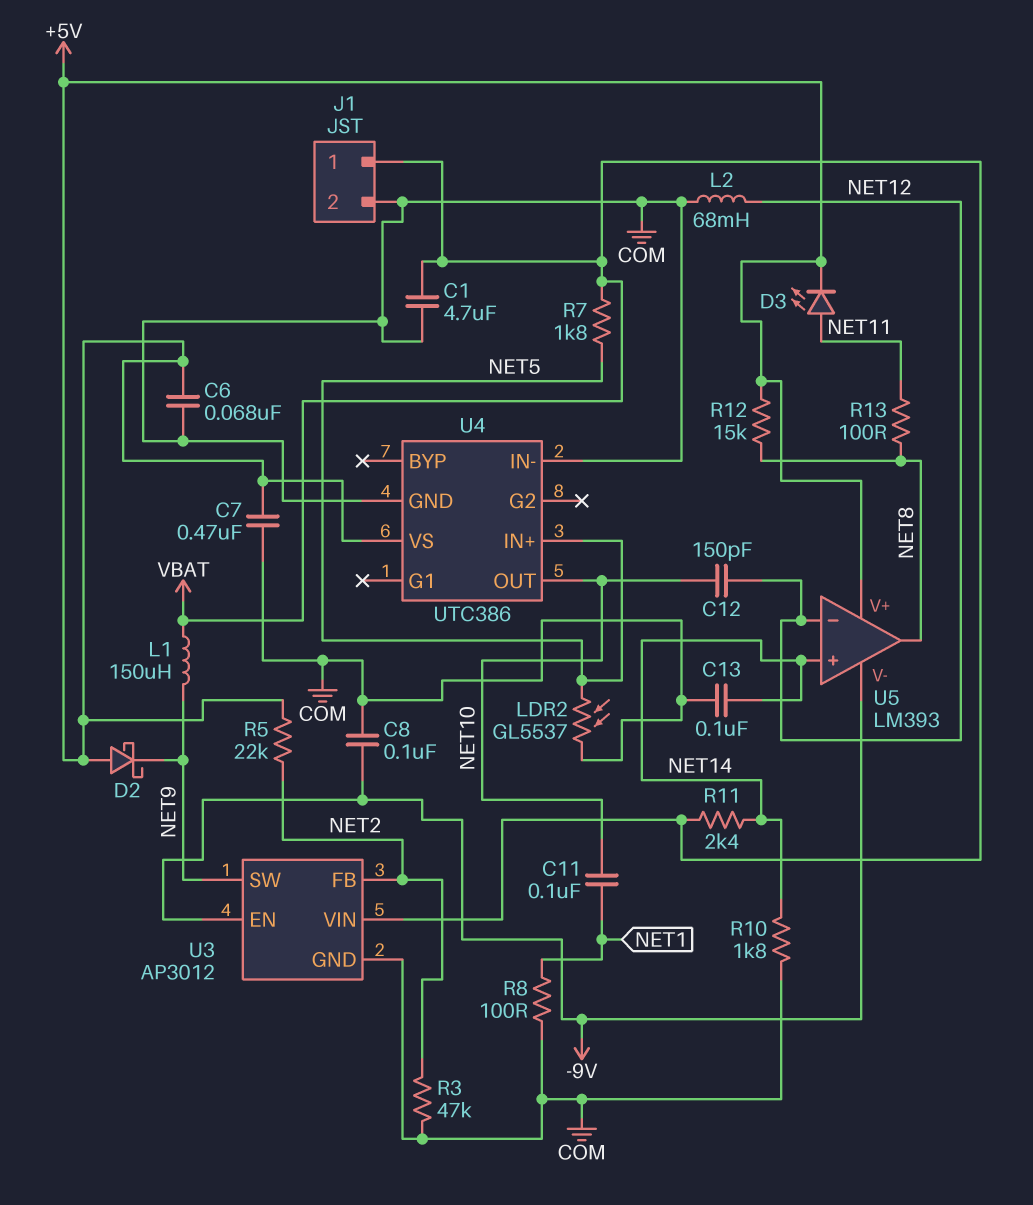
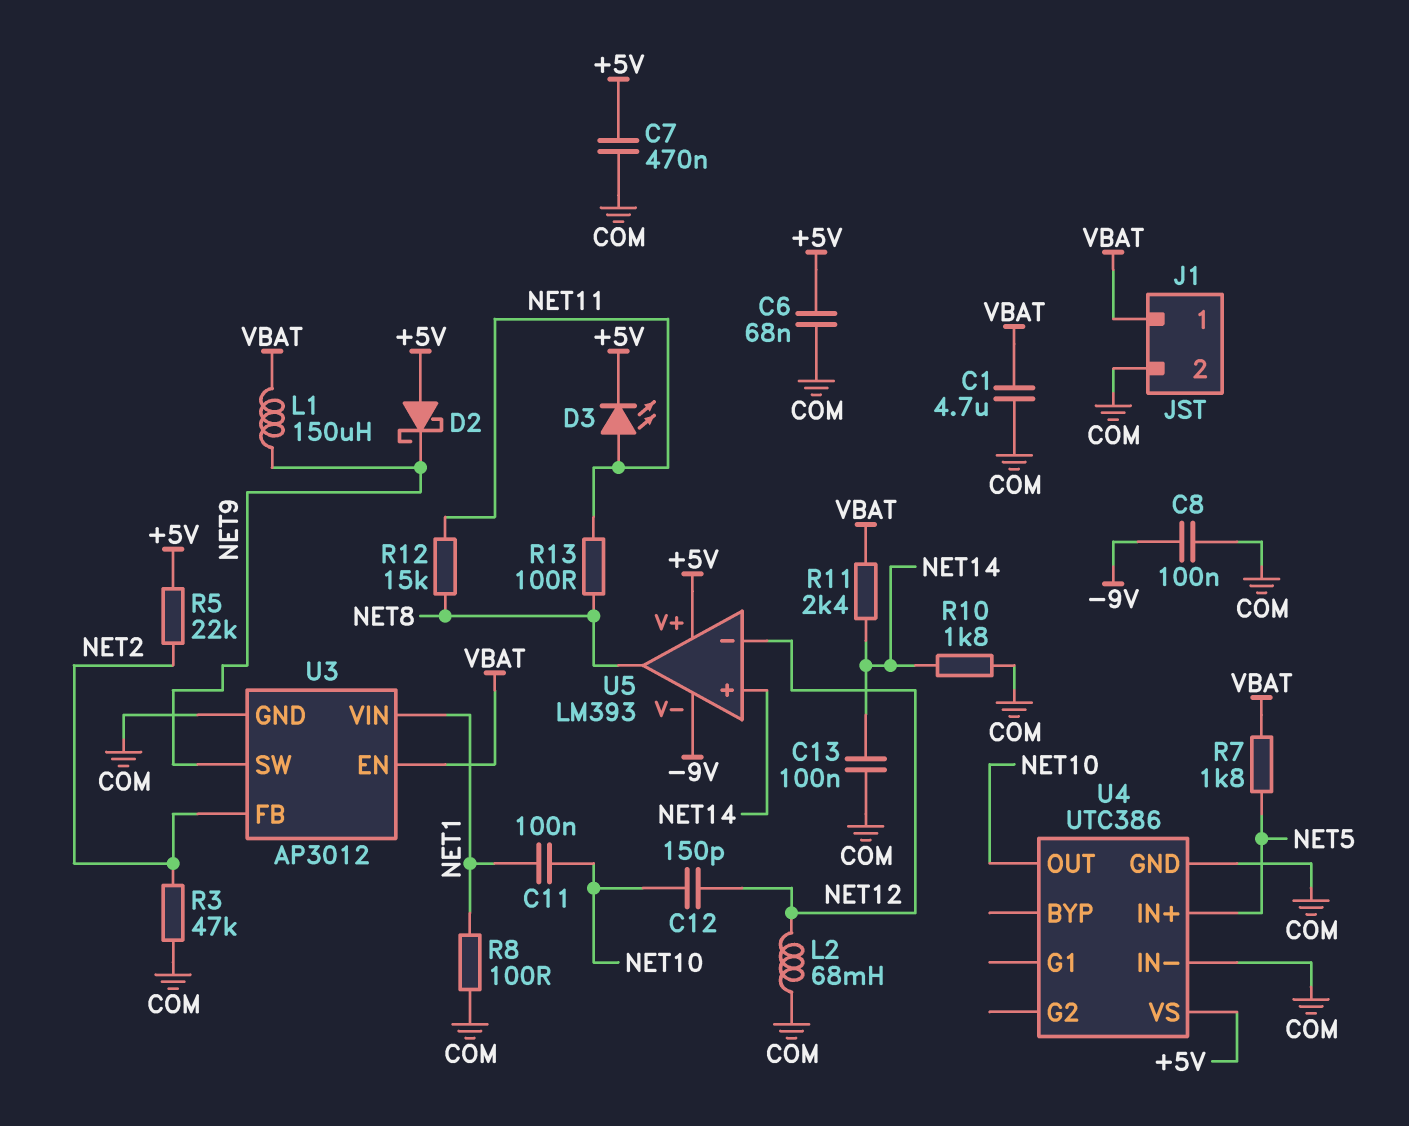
LDR2: GL5537 (COM, NET5) -> none
R12: 15k (+5V, NET8) -> 15k (NET8, NET11)
U3 pin EN: -9V -> VBAT
U3 pin VIN: VBAT -> NET1

